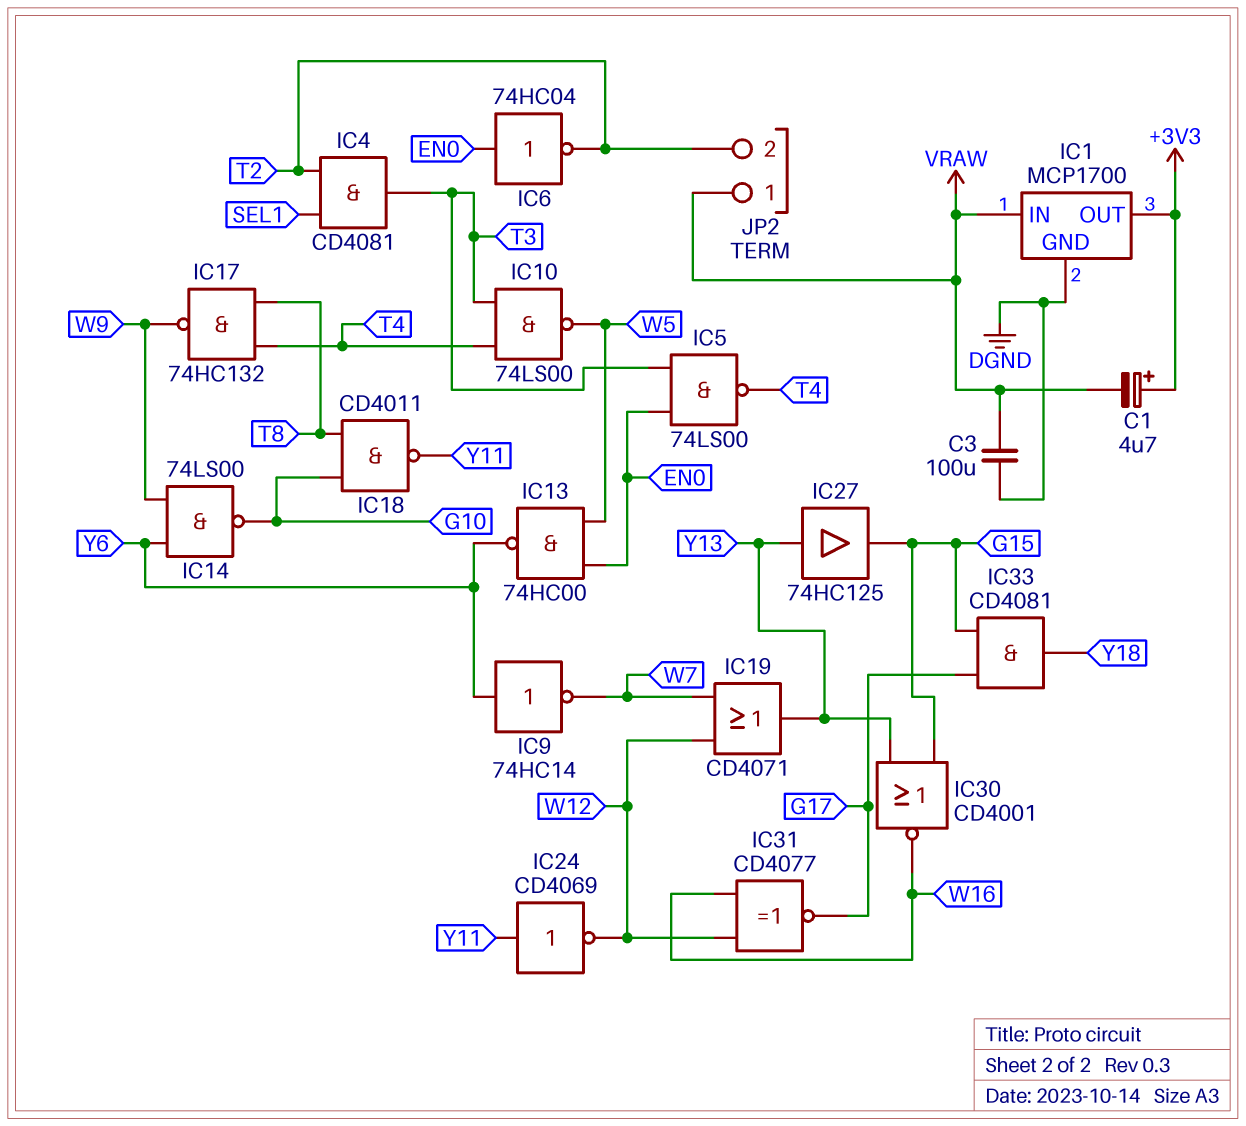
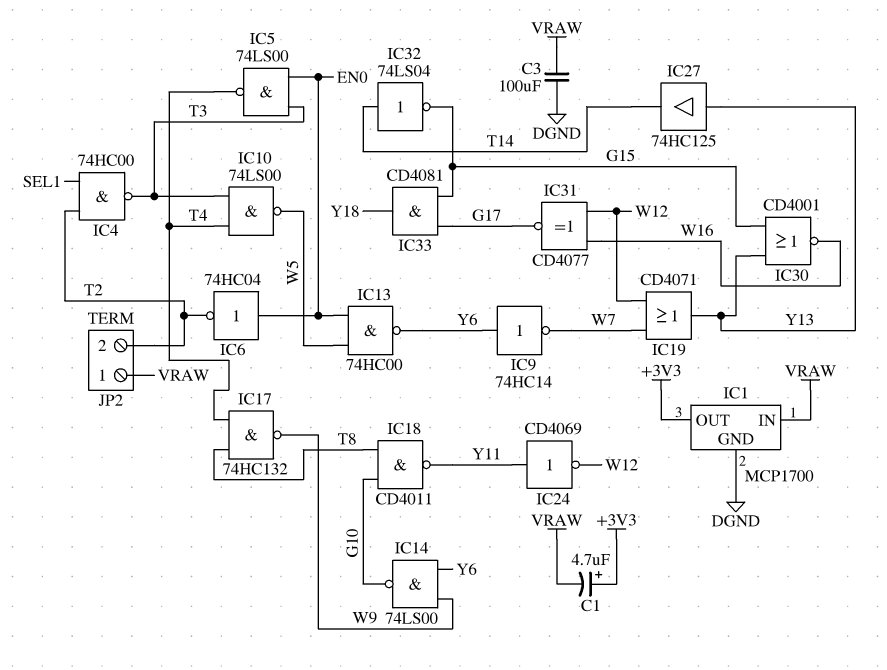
IC4: AND CD4081 (in SEL1, in T2, out T3) -> NAND 74HC00 (in SEL1, in T2, out T3)
IC27: buffer 74HC125 (in Y13, out G15) -> buffer 74HC125 (in Y13, out T14)
IC32: none -> NOT 74LS04 (in T14, out G15)

